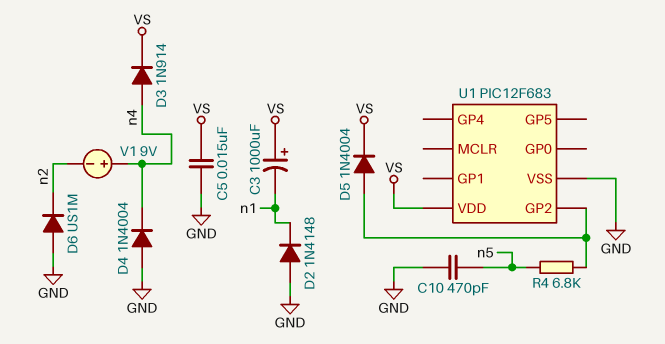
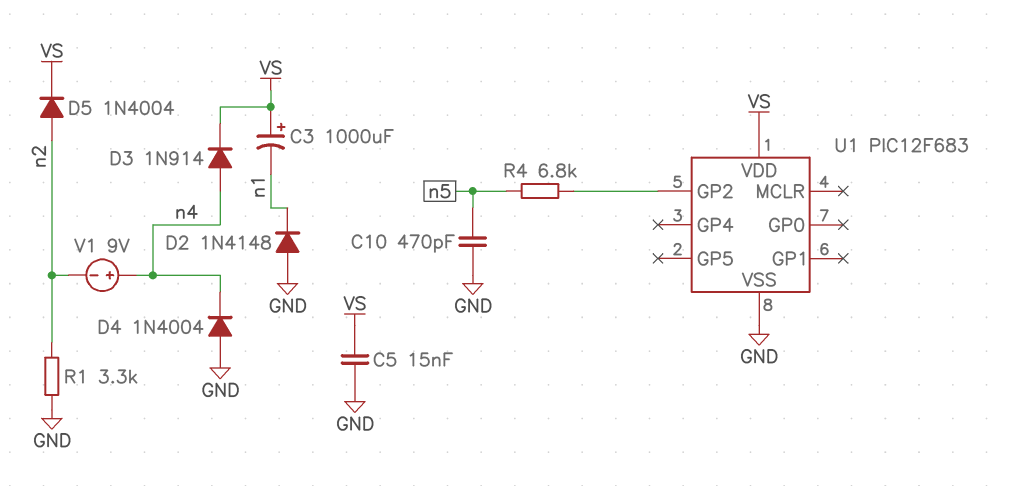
D5: diode 1N4004 (A U1/GP2, K VS) -> diode 1N4004 (A n2, K VS)
D6: diode US1M (A GND, K n2) -> none
R1: none -> 3.3k (GND, n2)

